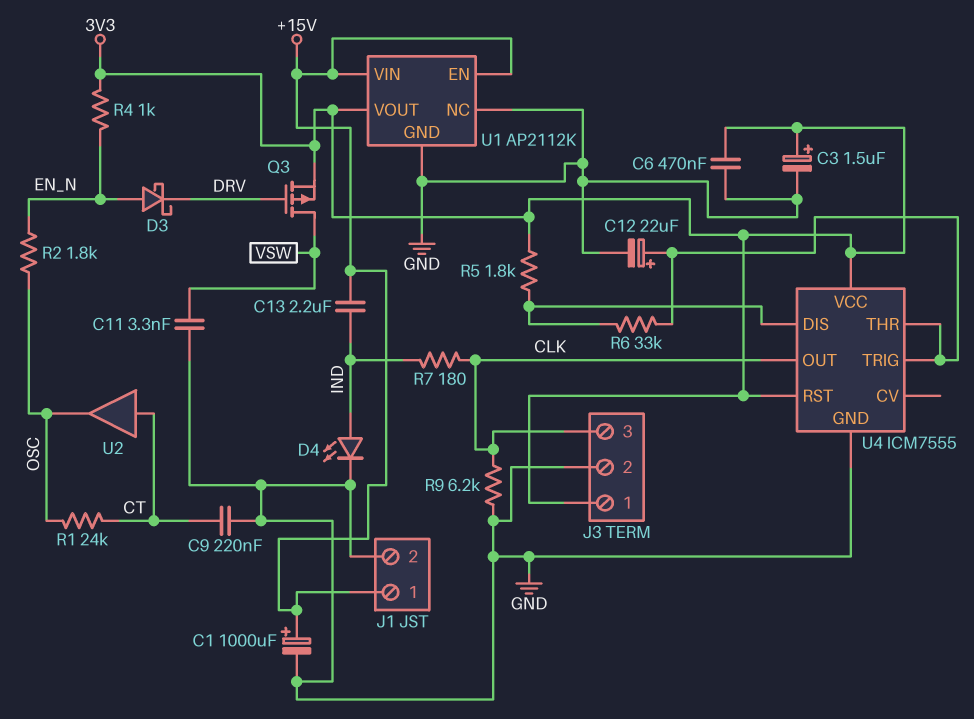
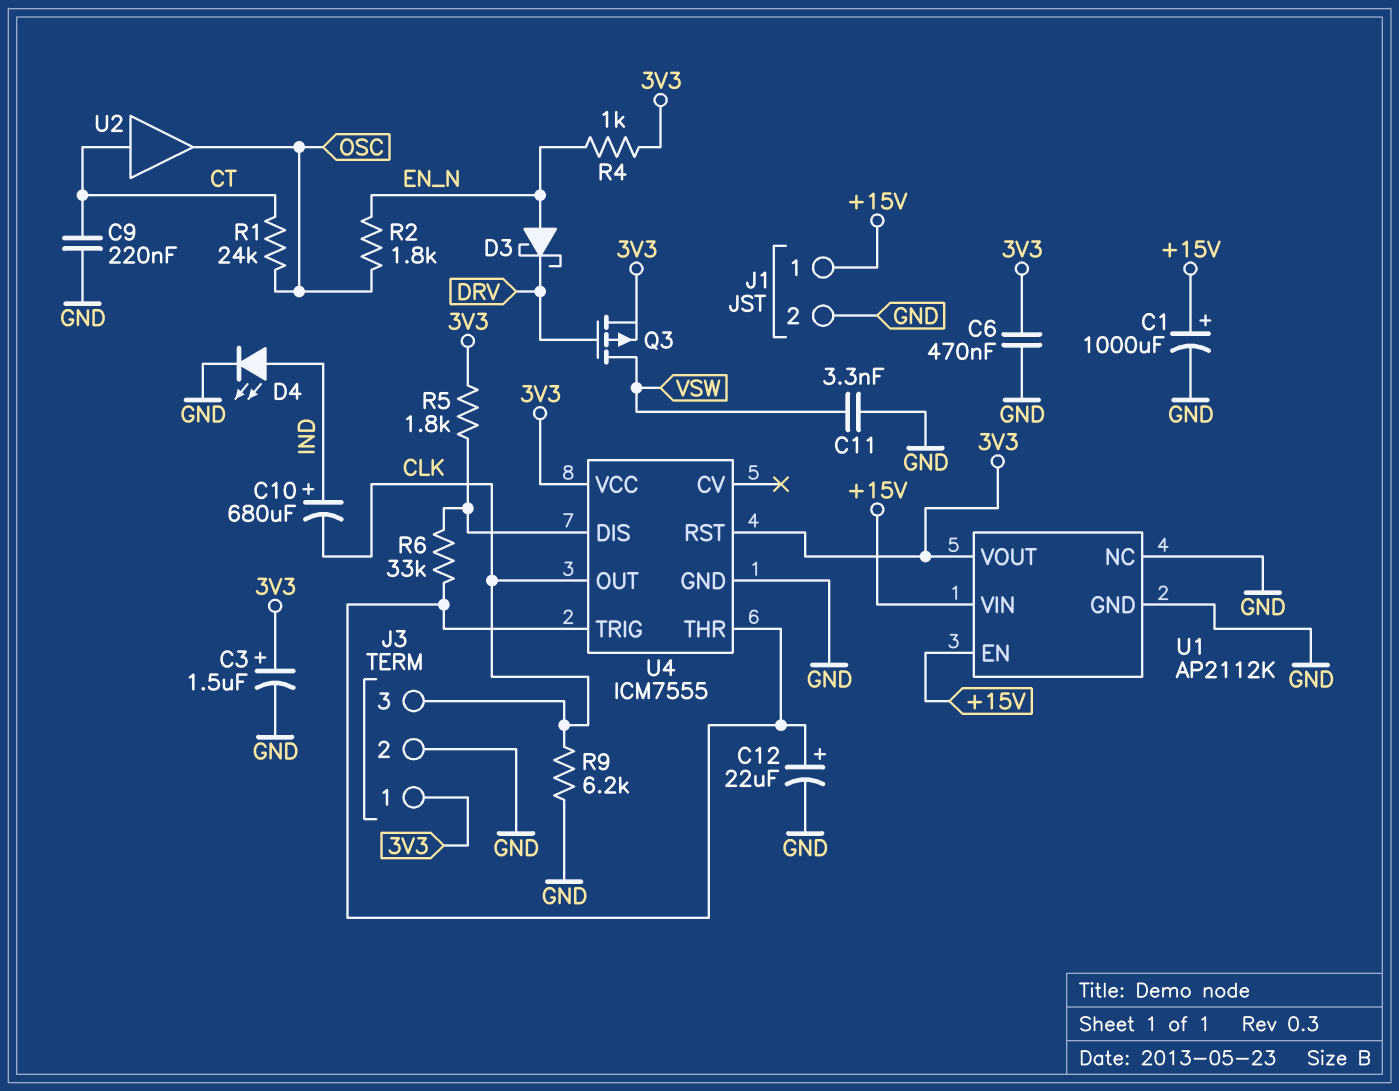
C10: none -> 680uF (plus IND, minus CLK)
C13: 2.2uF (+15V, IND) -> none
R7: 180 (CLK, IND) -> none

